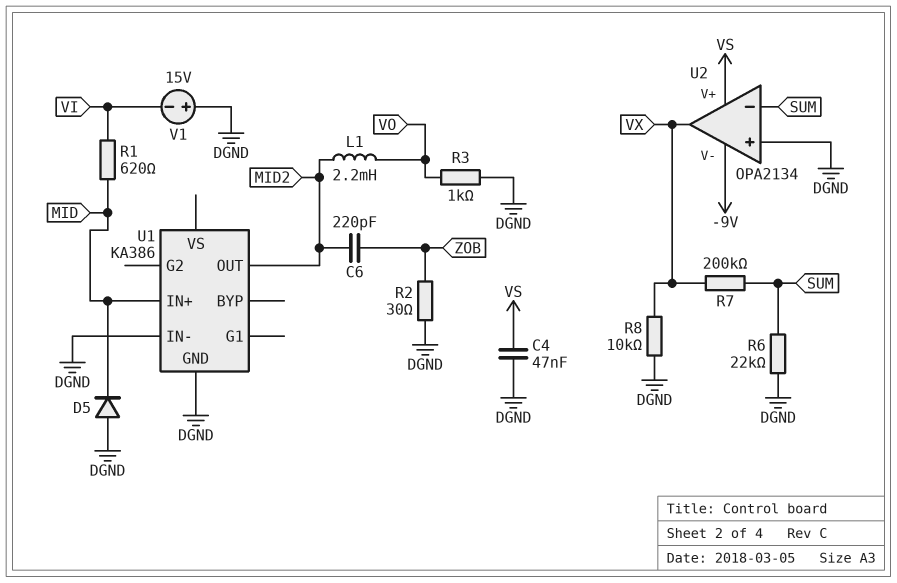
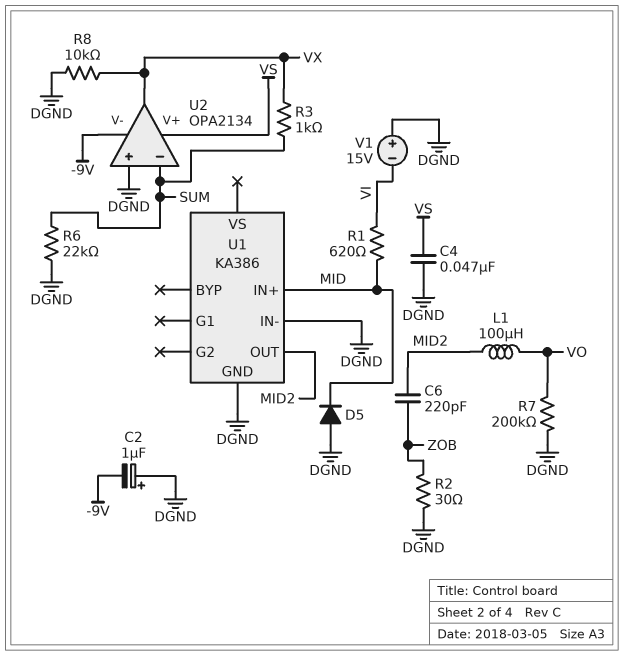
C2: none -> 1uF (plus DGND, minus -9V)
L1: 2.2mH (MID2, VO) -> 100uH (MID2, VO)
R3: 1k (DGND, VO) -> 1k (SUM, VX)
R7: 200k (SUM, VX) -> 200k (DGND, VO)

